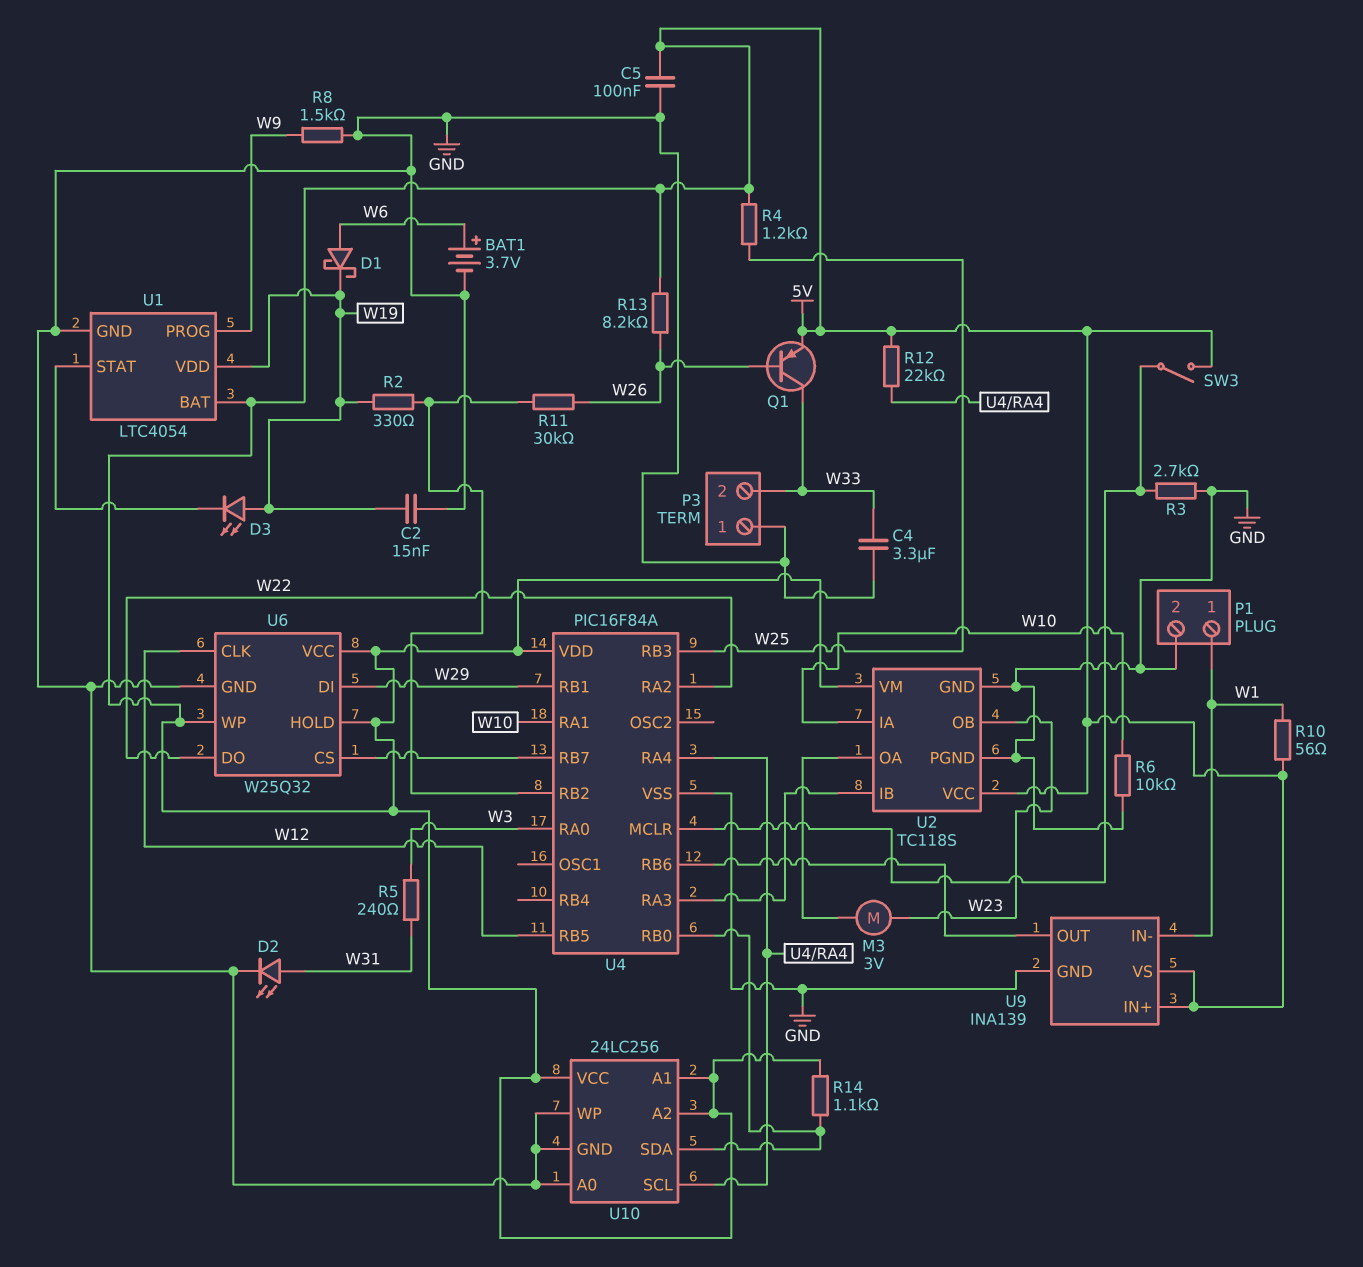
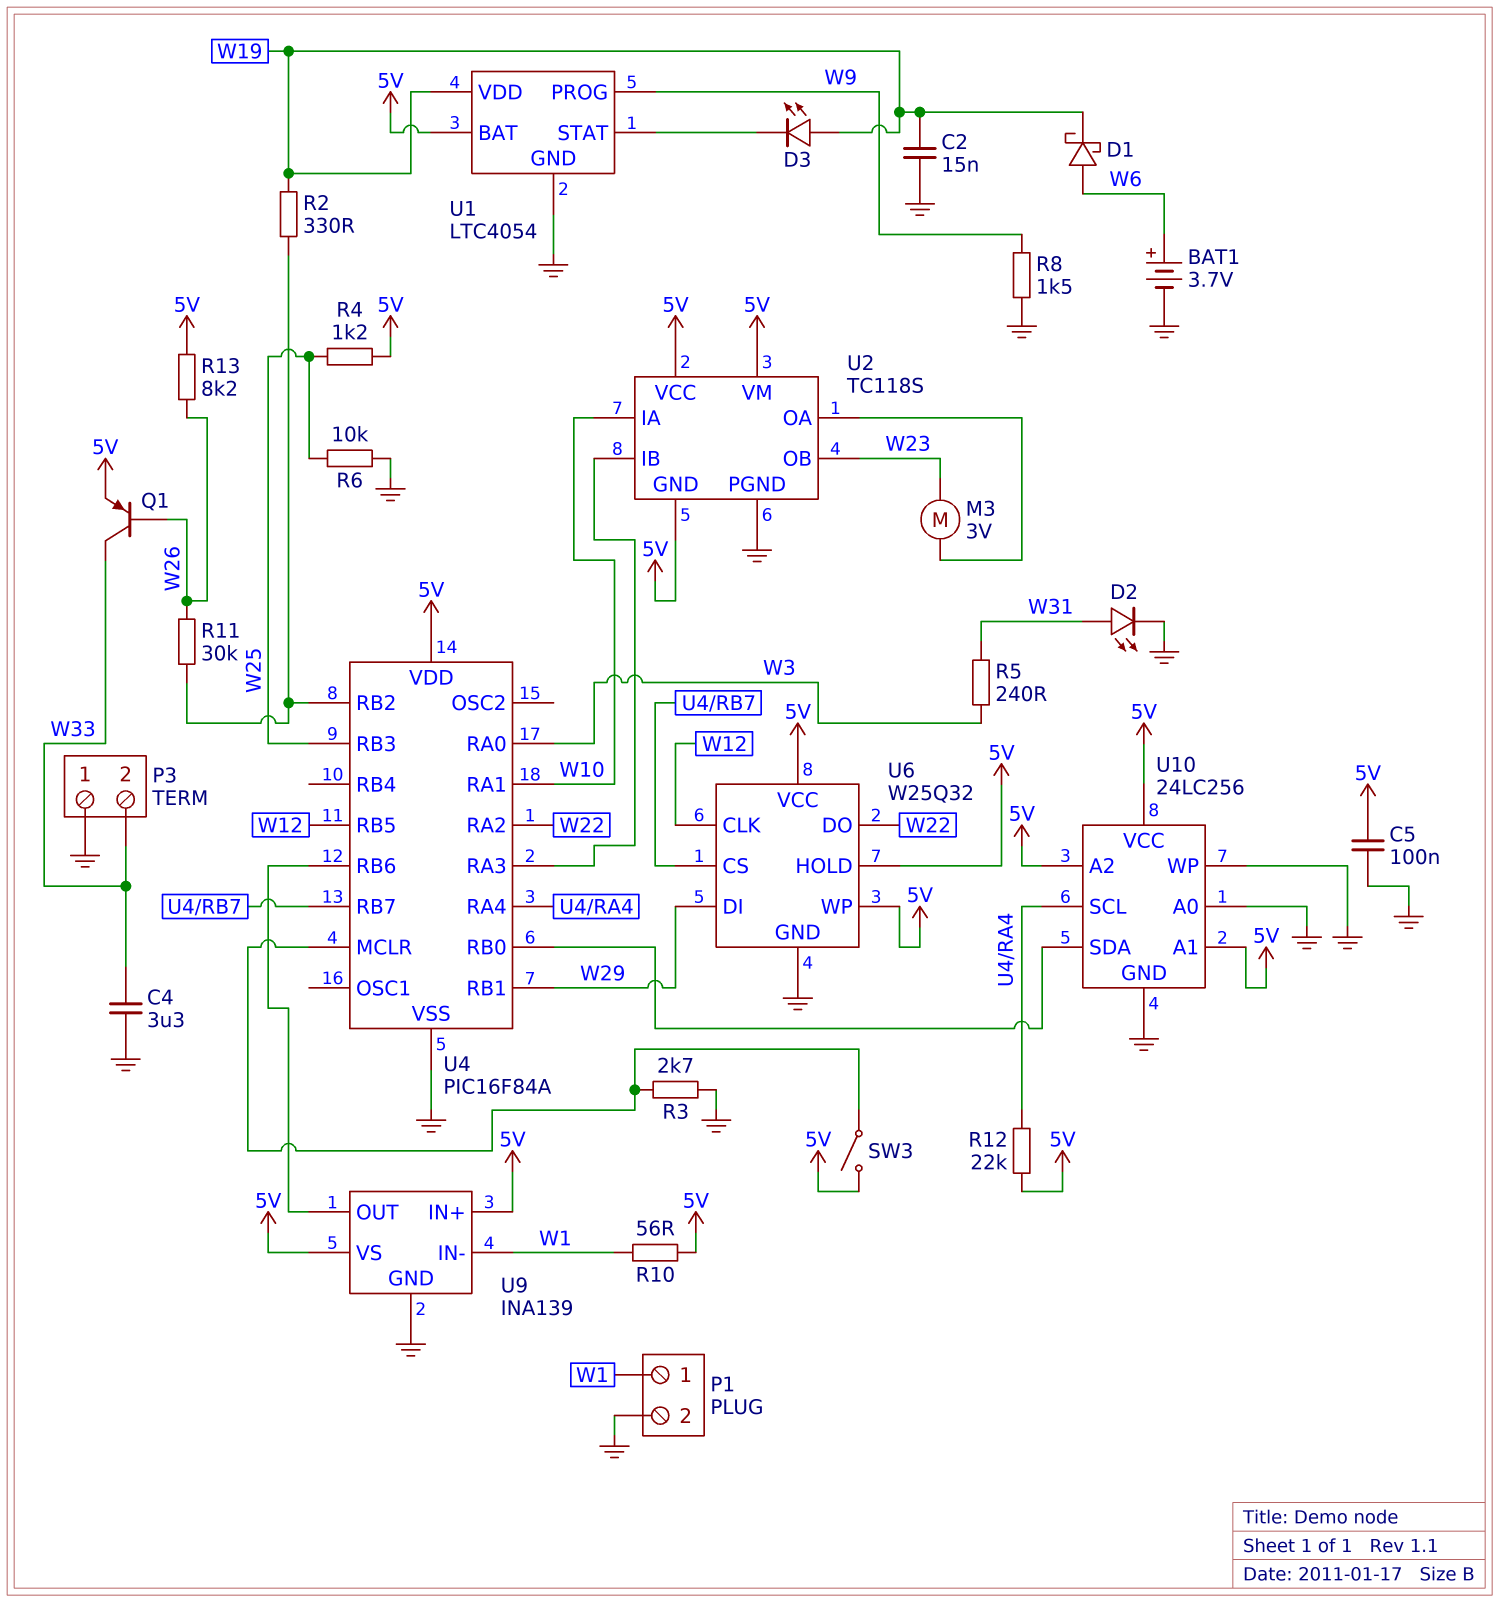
R6: 10k (GND, W10) -> 10k (GND, W25)
R14: 1.1k (5V, U4/RB0) -> none
U2 pin GND: GND -> 5V

